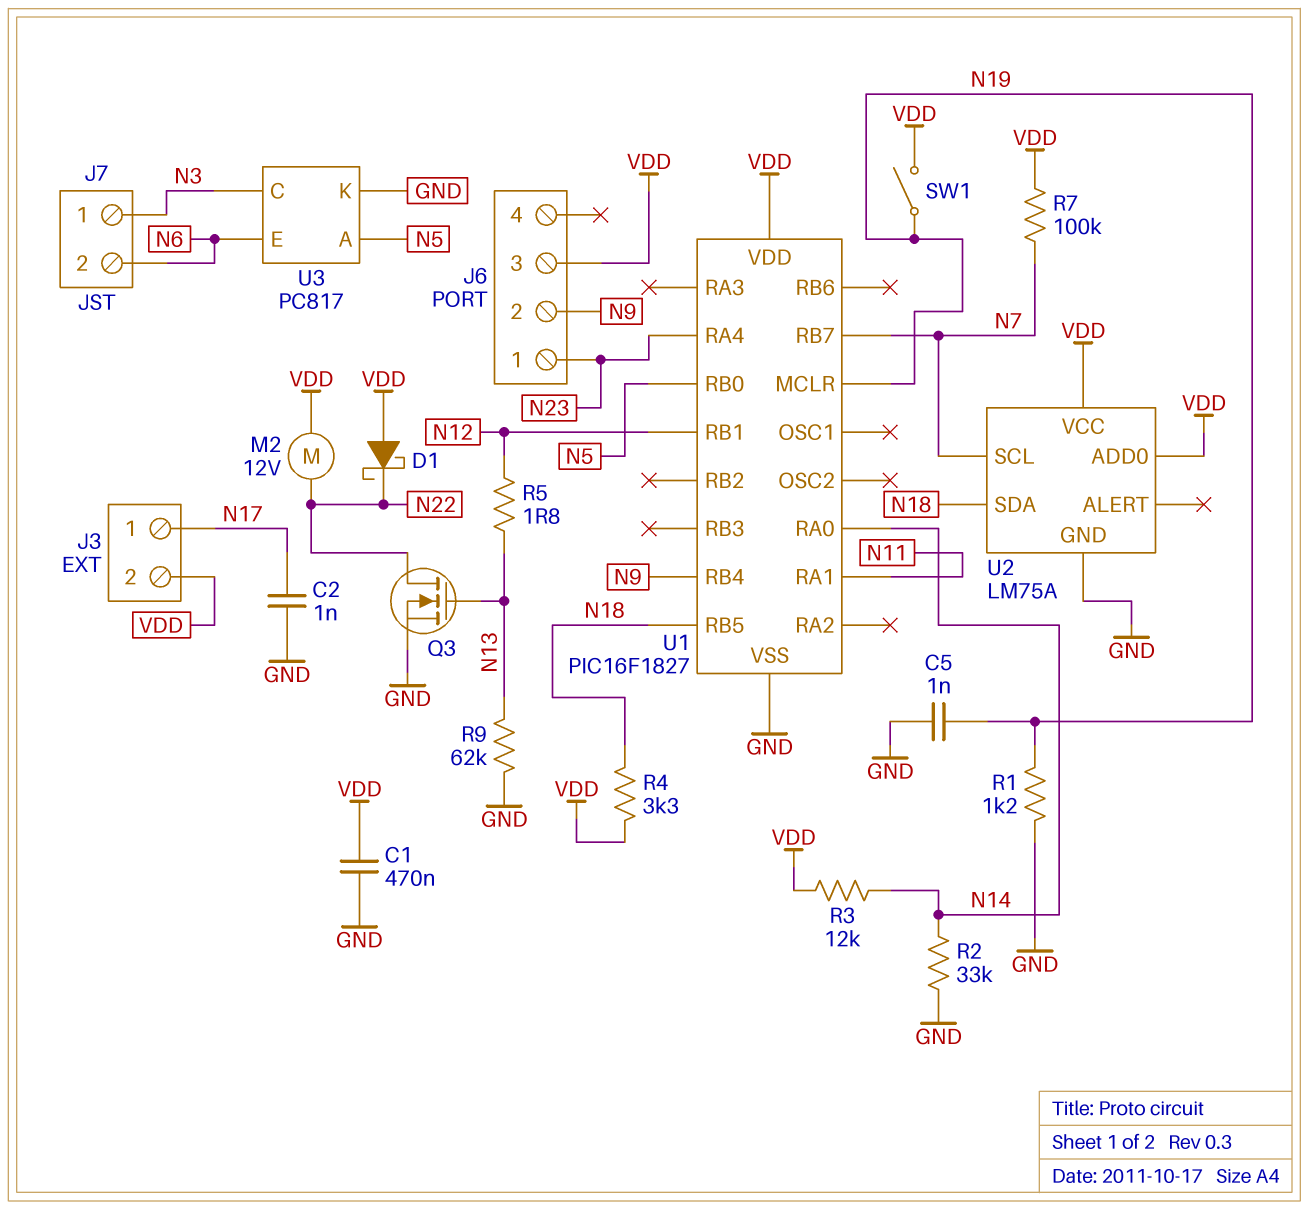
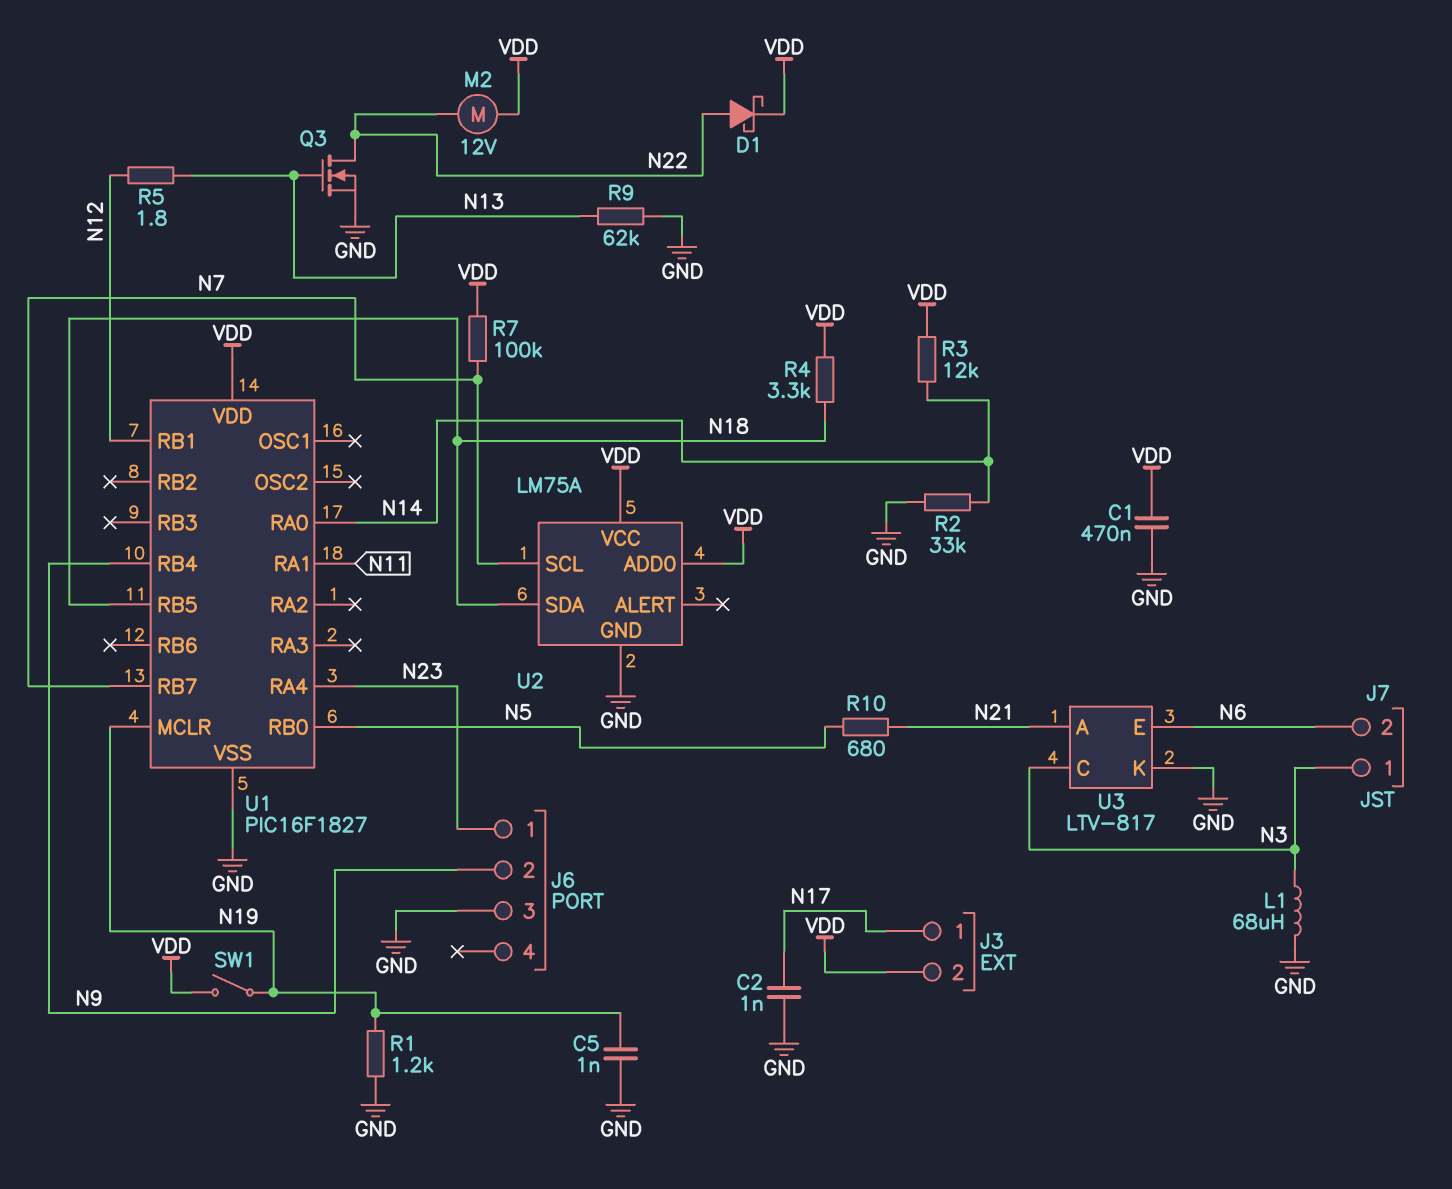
D1: schottky (A VDD, K N22) -> schottky (A N22, K VDD)
J6 pin 3: VDD -> GND
L1: none -> 68uH (GND, N3)
R10: none -> 680 (N5, N21)
U3: PC817 -> LTV-817
U3 pin A: N5 -> N21

